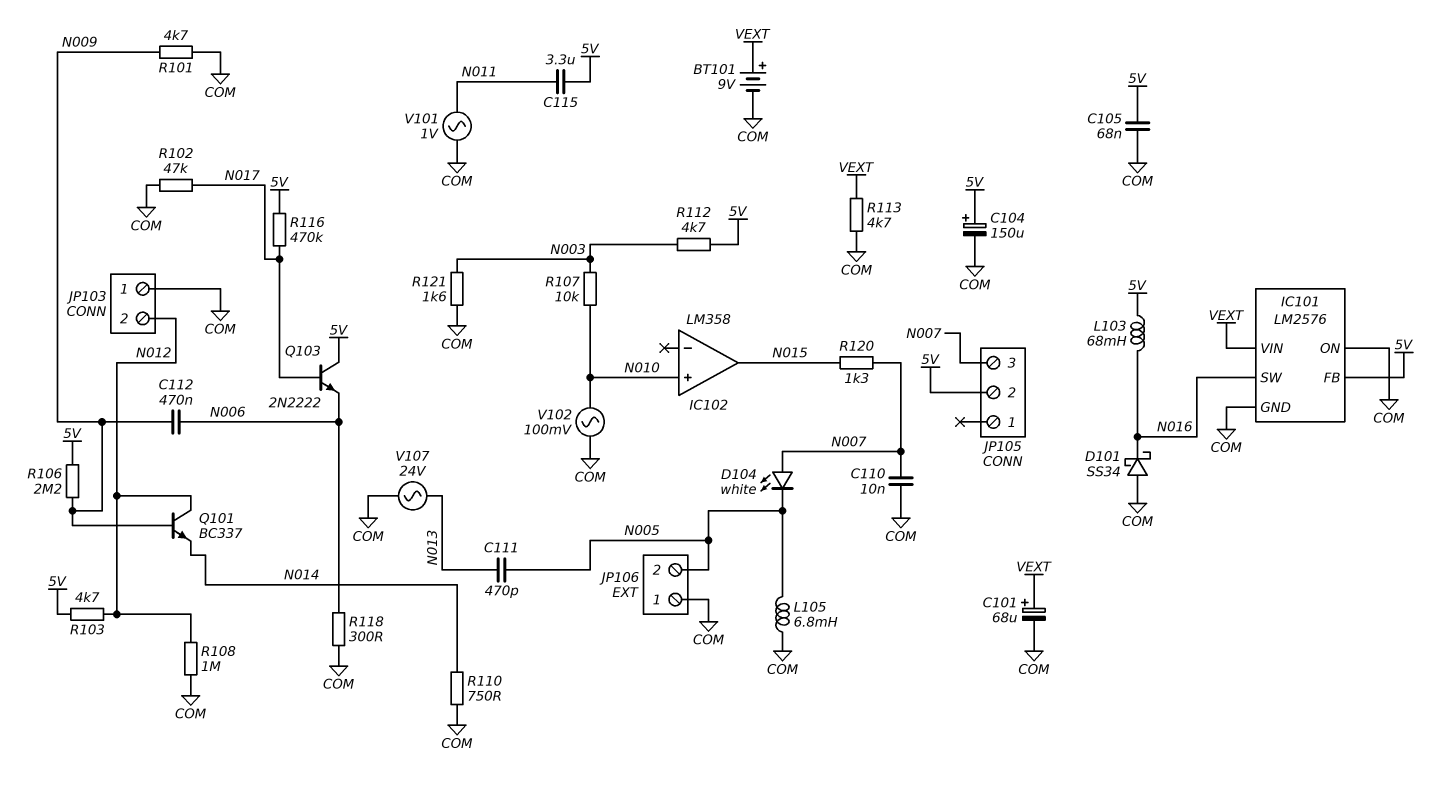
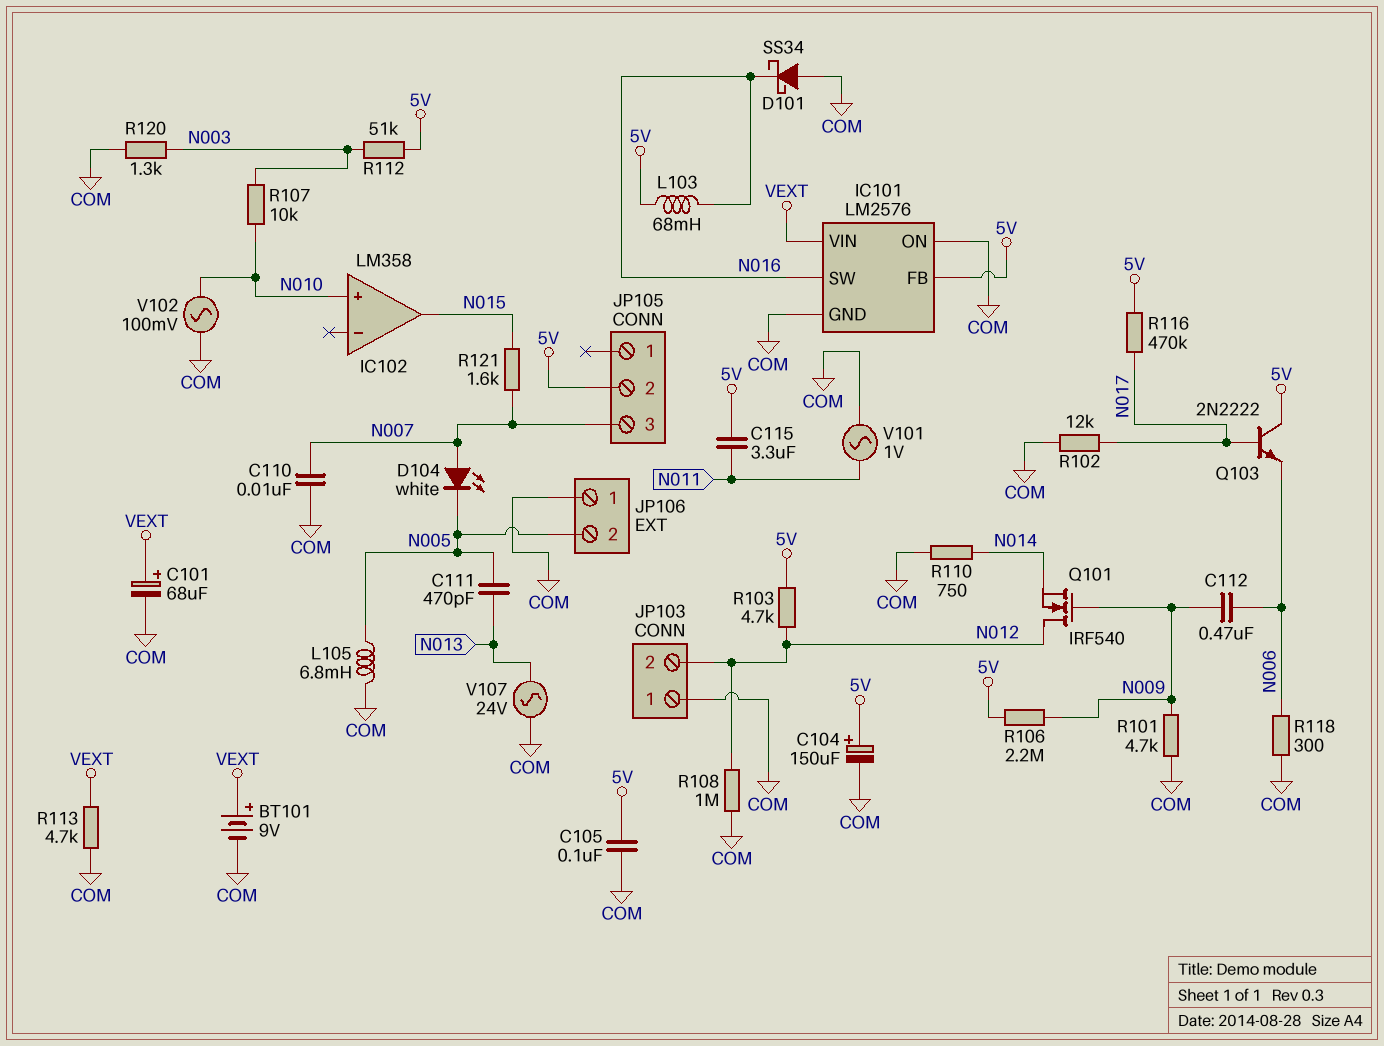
C105: 68nF (5V, COM) -> 100nF (5V, COM)
Q101: NPN BC337 (B N009, C N012, E N014) -> NMOS IRF540 (G N009, D N012, S N014)
R102: 47k (COM, N017) -> 12k (COM, N017)
R112: 4.7k (5V, N003) -> 51k (5V, N003)
R120: 1.3k (N007, N015) -> 1.3k (COM, N003)
R121: 1.6k (COM, N003) -> 1.6k (N007, N015)

